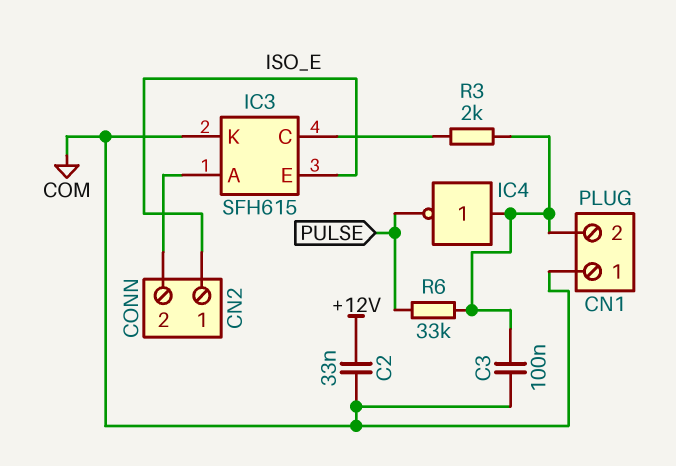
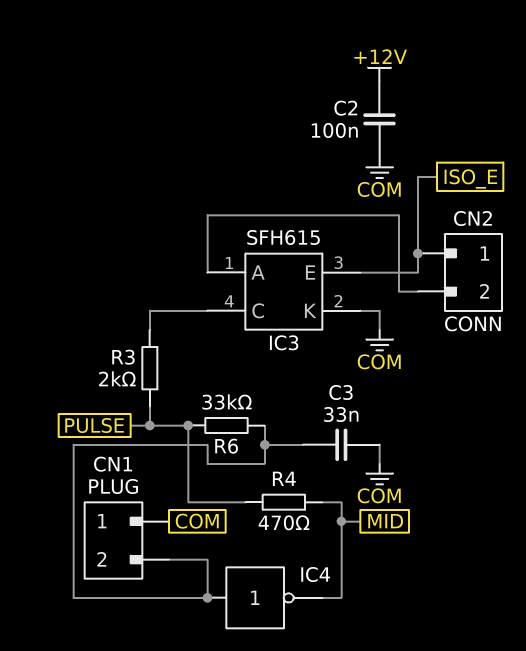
C2: 33nF (+12V, COM) -> 100nF (+12V, COM)
C3: 100nF (CN1/2, COM) -> 33nF (CN1/2, COM)
IC4: NOT (in CN1/2, out PULSE) -> NOT (in CN1/2, out MID)
R3: 2k (CN1/2, IC3/C) -> 2k (IC3/C, PULSE)
R4: none -> 470 (MID, PULSE)

